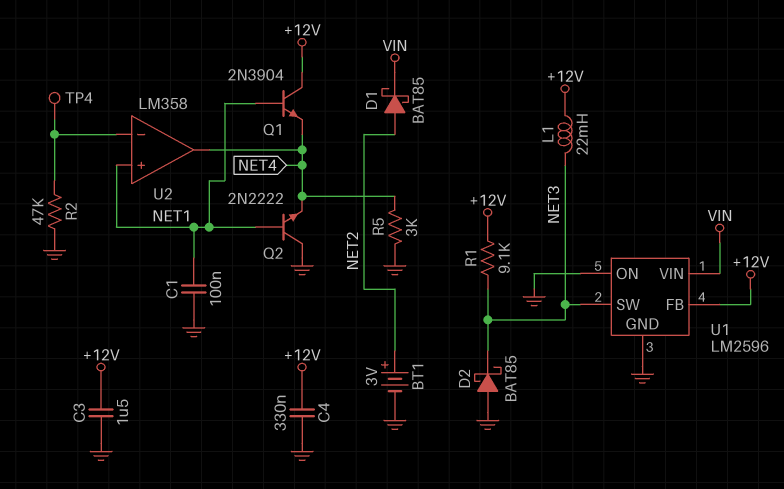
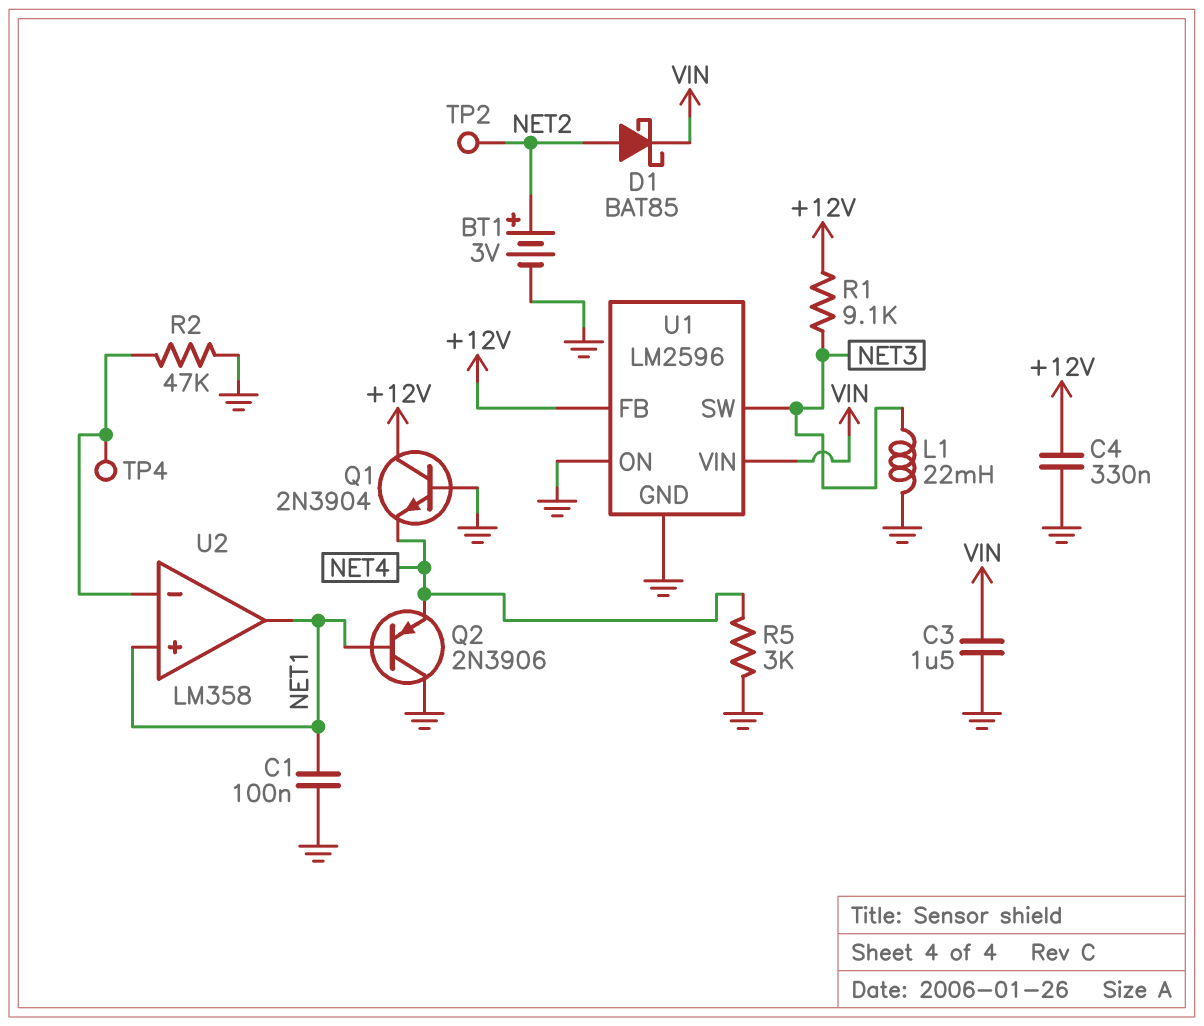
C3: 1.5uF (+12V, GND) -> 1.5uF (GND, VIN)
D2: schottky BAT85 (A GND, K NET3) -> none
L1: 22mH (+12V, NET3) -> 22mH (GND, NET3)
Q1: NPN 2N3904 (B NET1, C +12V, E NET4) -> NPN 2N3904 (B GND, C +12V, E NET4)
Q2: NPN 2N2222 (B NET1, C GND, E NET4) -> PNP 2N3906 (B NET1, C GND, E NET4)
TP2: none -> test point (NET2)
U2 pin out: NET4 -> NET1

